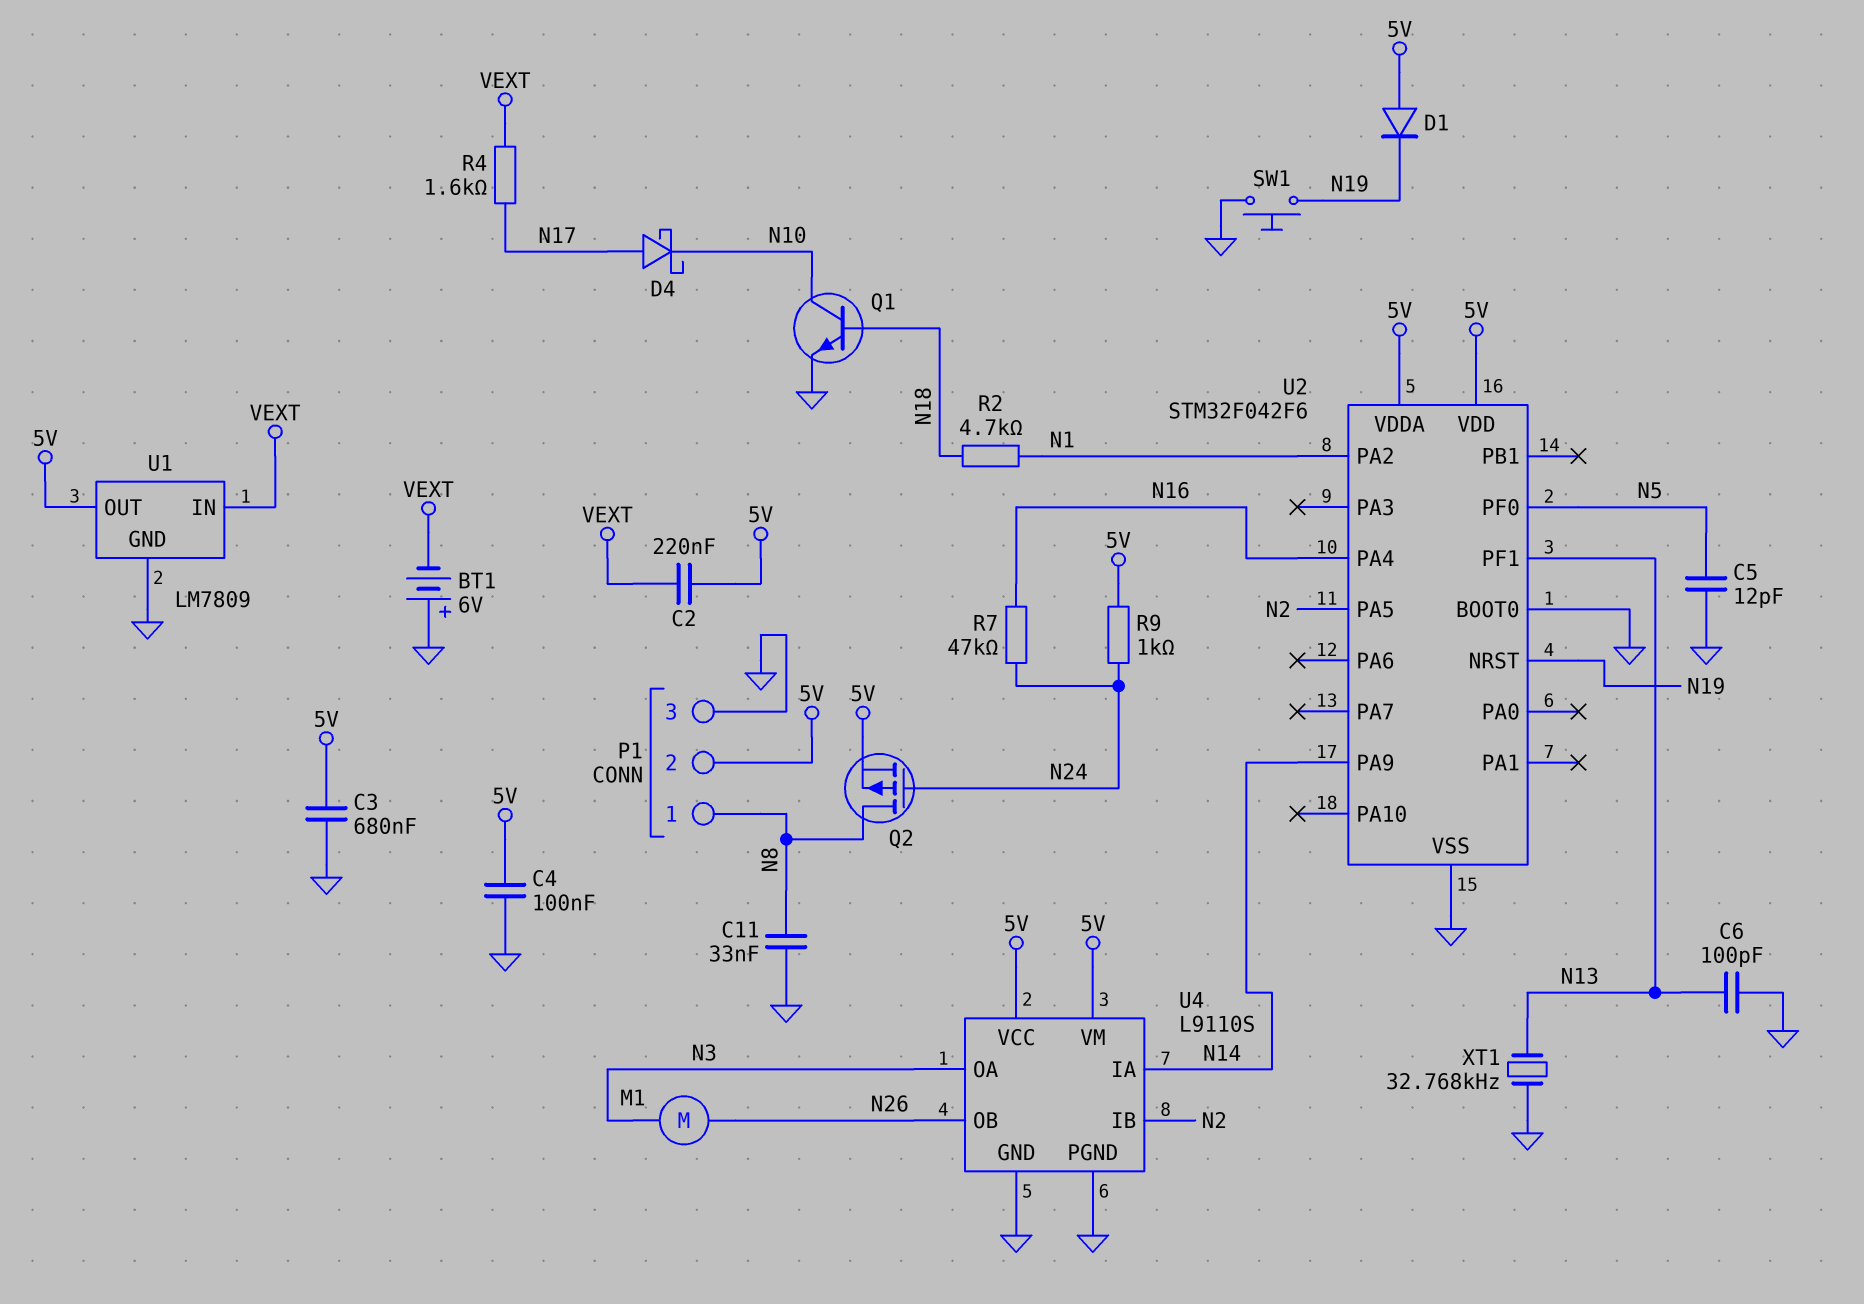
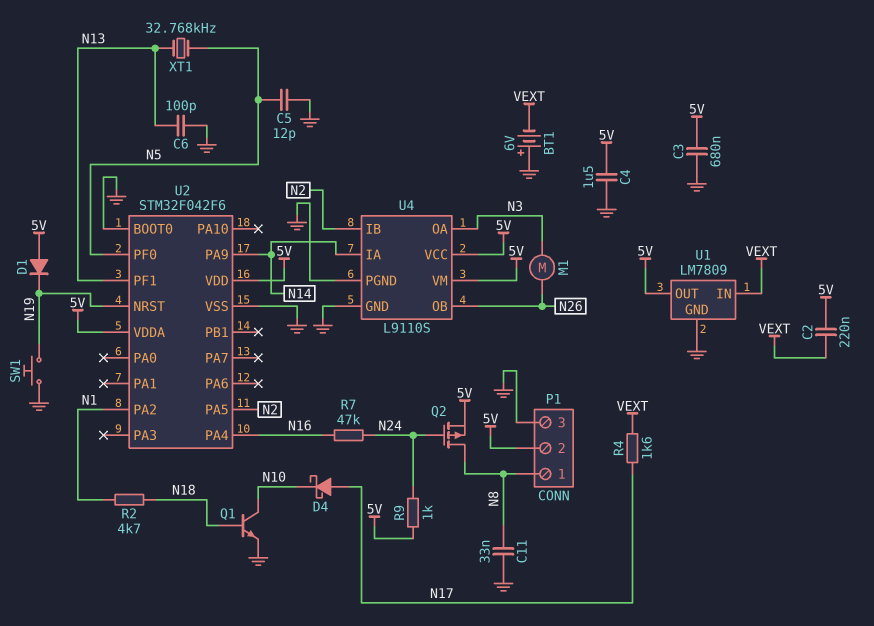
C4: 100nF (5V, GND) -> 1.5uF (5V, GND)
XT1: 32.768kHz (GND, N13) -> 32.768kHz (N5, N13)

